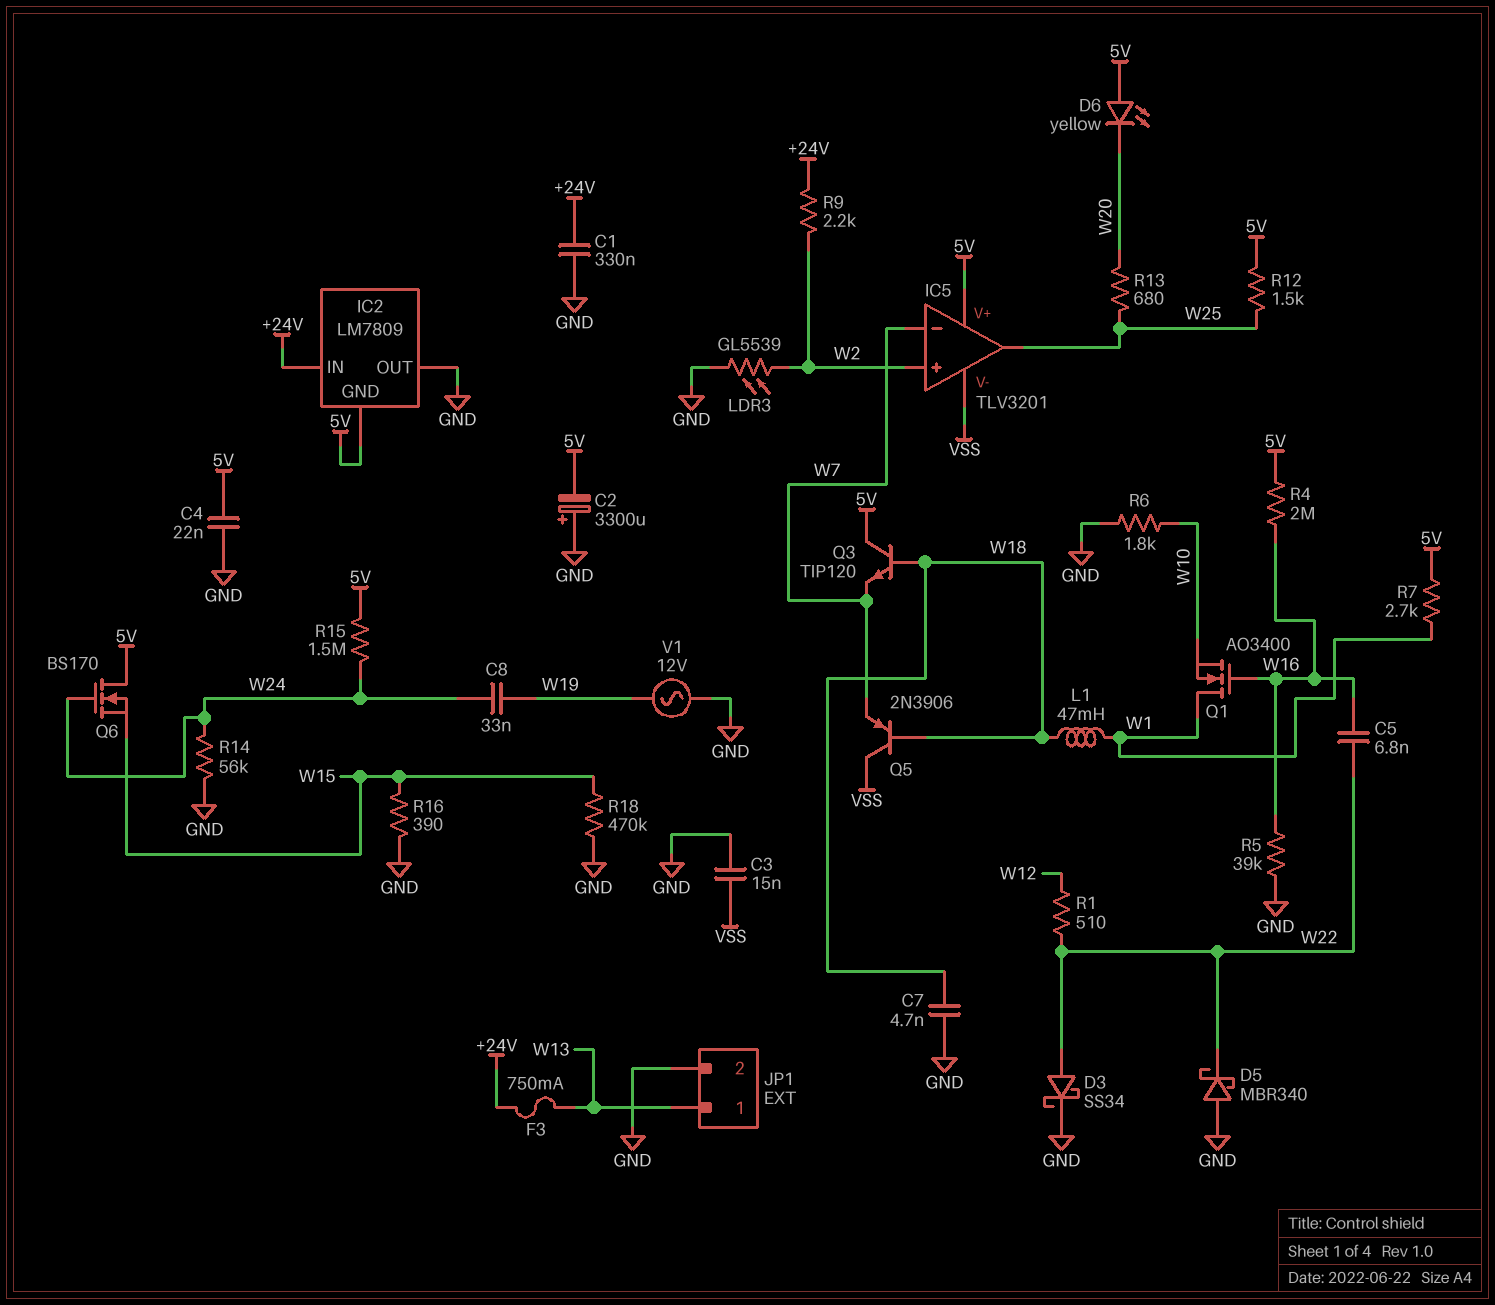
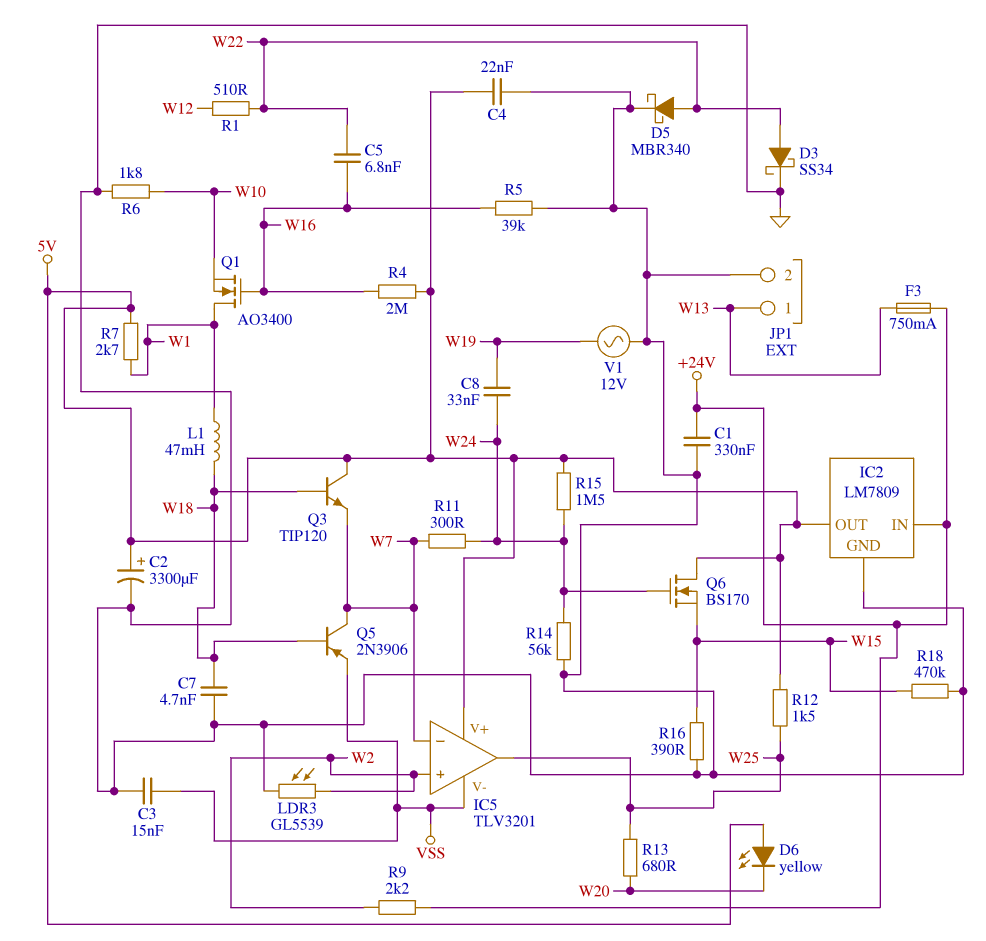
C2: 3300uF (plus GND, minus 5V) -> 3300uF (plus 5V, minus GND)
D5: schottky MBR340 (A GND, K W22) -> schottky MBR340 (A W22, K GND)
IC2 pin GND: 5V -> GND
IC2 pin OUT: GND -> 5V
Q5: PNP 2N3906 (B W18, C VSS, E W7) -> PNP 2N3906 (B W18, C W7, E VSS)
R11: none -> 300 (W7, W24)

